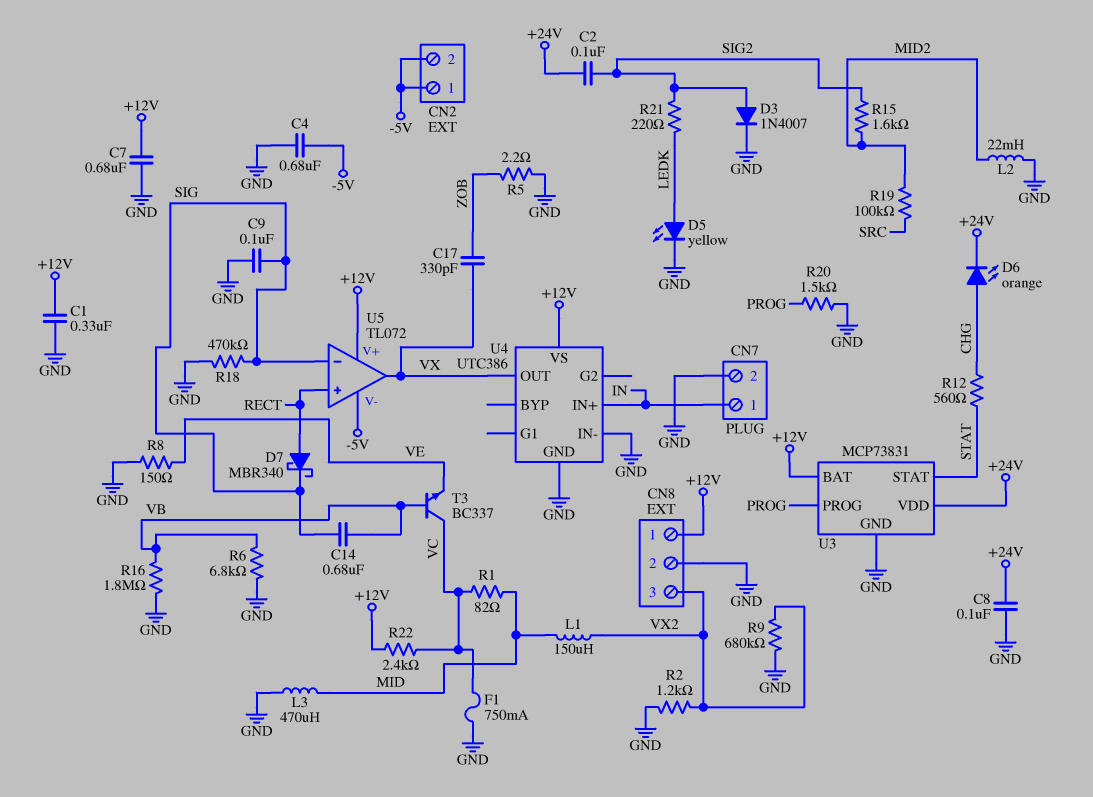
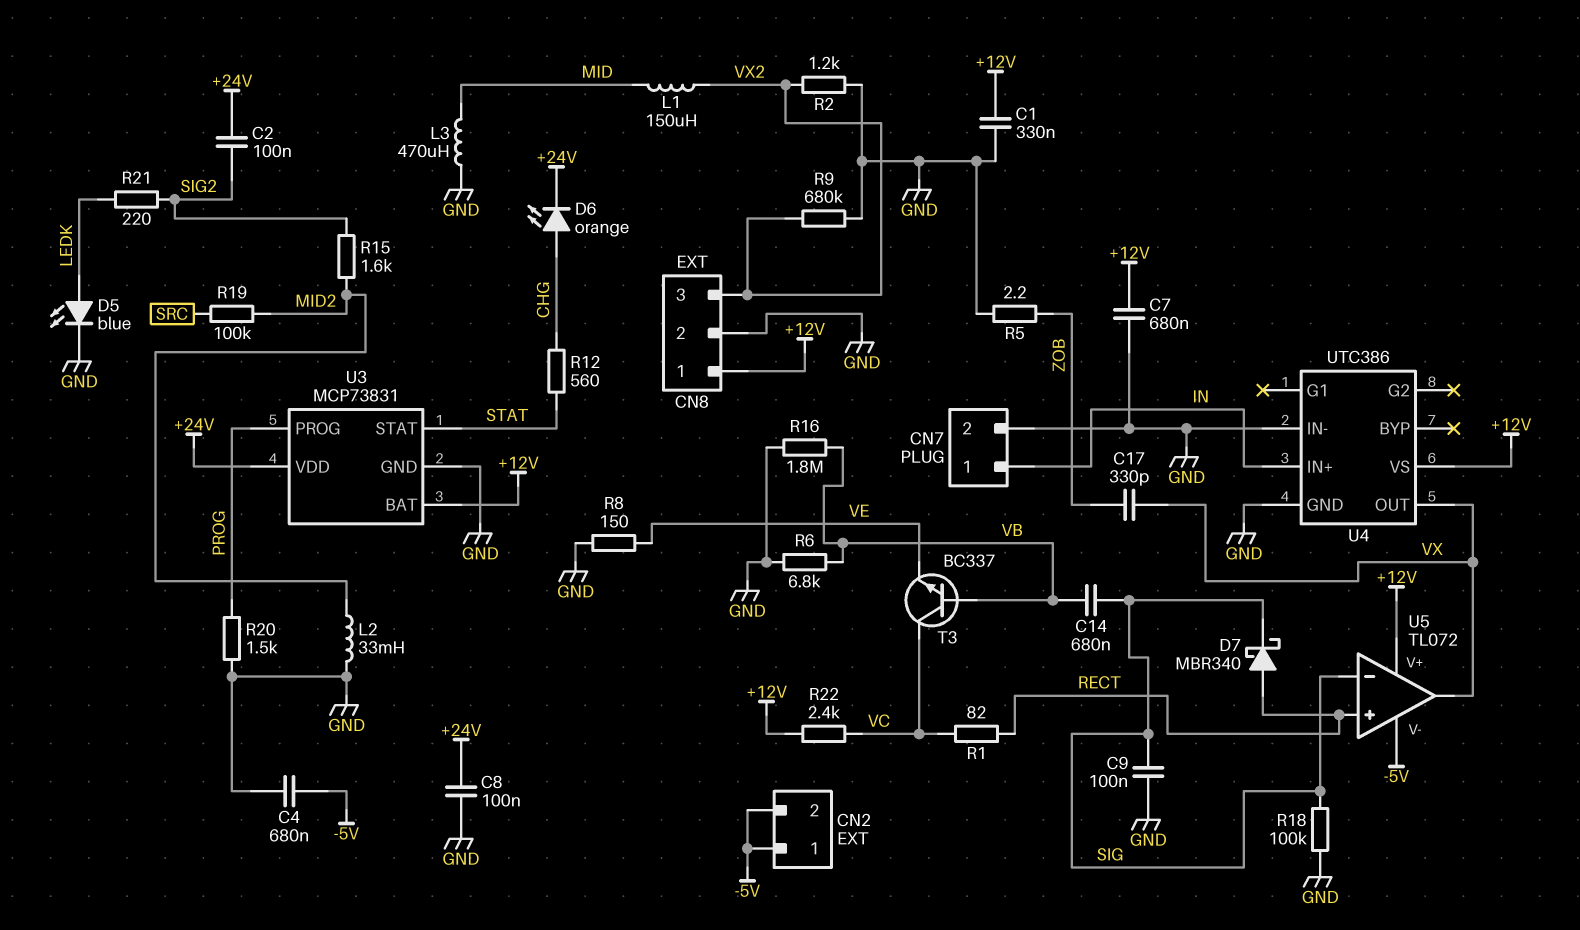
D3: diode 1N4007 (A SIG2, K GND) -> none
D5: LED yellow (A LEDK, K GND) -> LED blue (A LEDK, K GND)
F1: 750mA (GND, VC) -> none
L2: 22mH (GND, MID2) -> 33mH (GND, MID2)
R1: 82 (MID, VC) -> 82 (RECT, VC)
R18: 470k (GND, SIG) -> 100k (GND, SIG)

